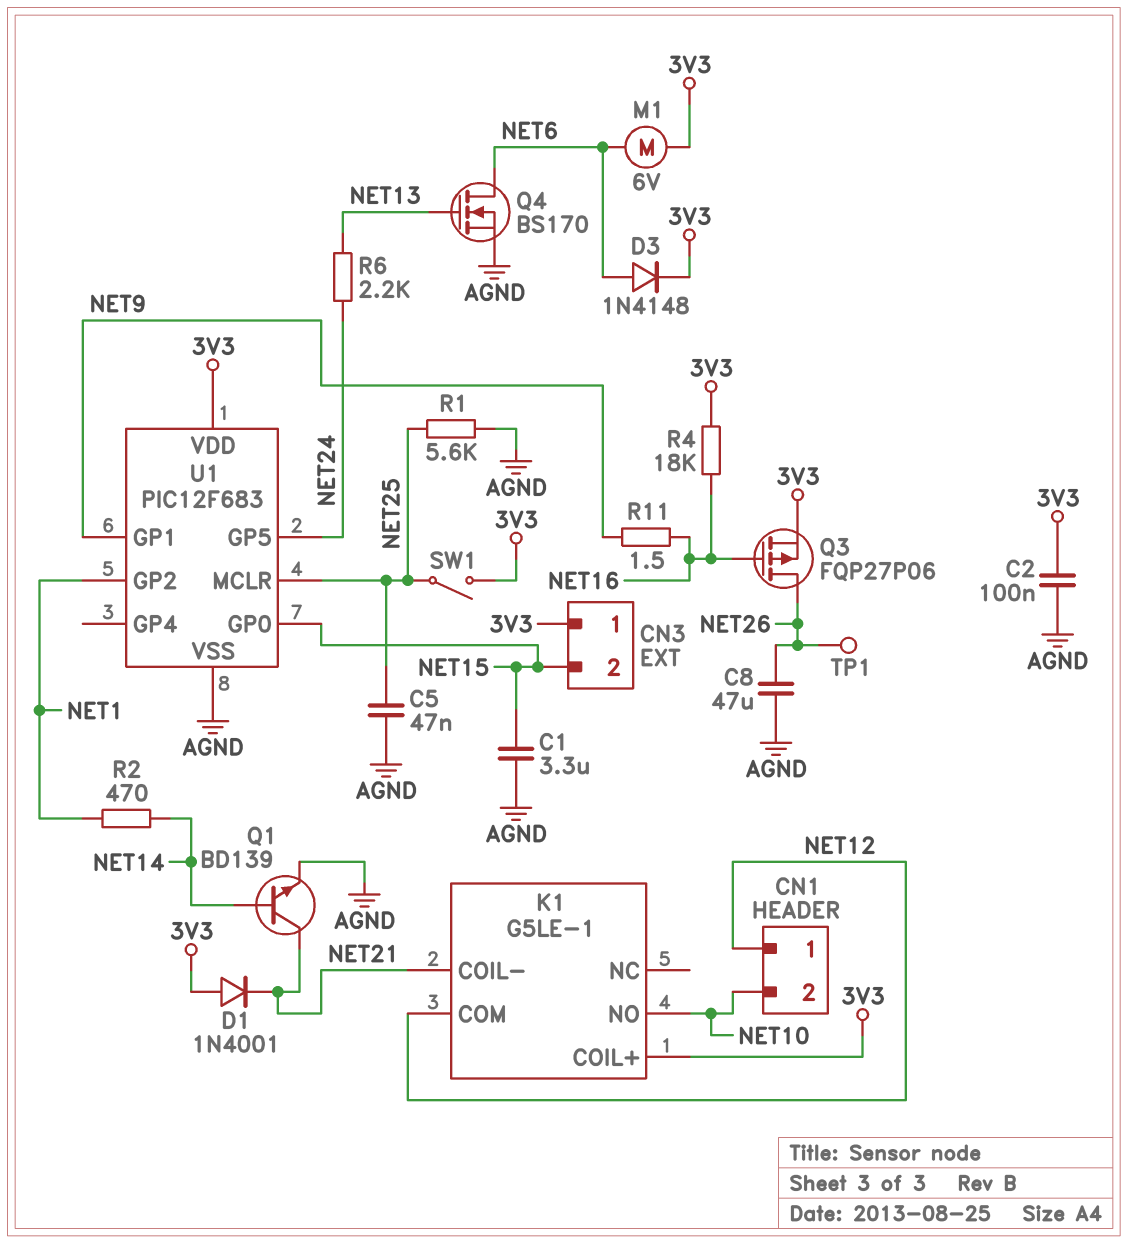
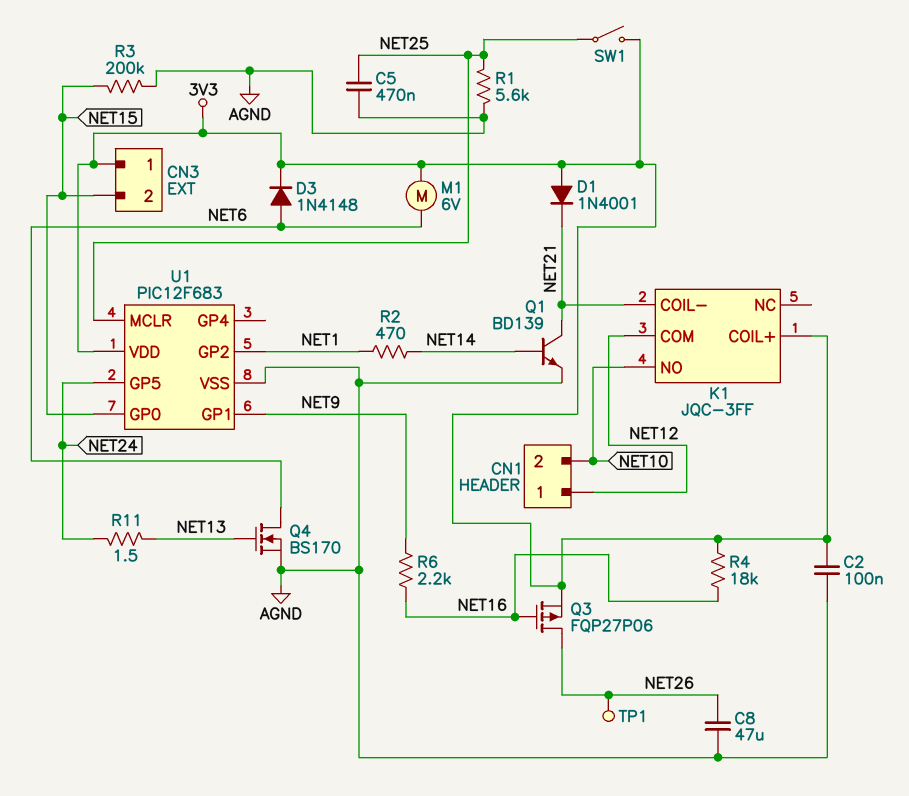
C1: 3.3uF (AGND, NET15) -> none
C5: 47nF (AGND, NET25) -> 470nF (AGND, NET25)
K1: G5LE-1 -> JQC-3FF
R3: none -> 200k (AGND, NET15)
R6: 2.2k (NET13, NET24) -> 2.2k (NET9, NET16)
R11: 1.5 (NET9, NET16) -> 1.5 (NET13, NET24)

